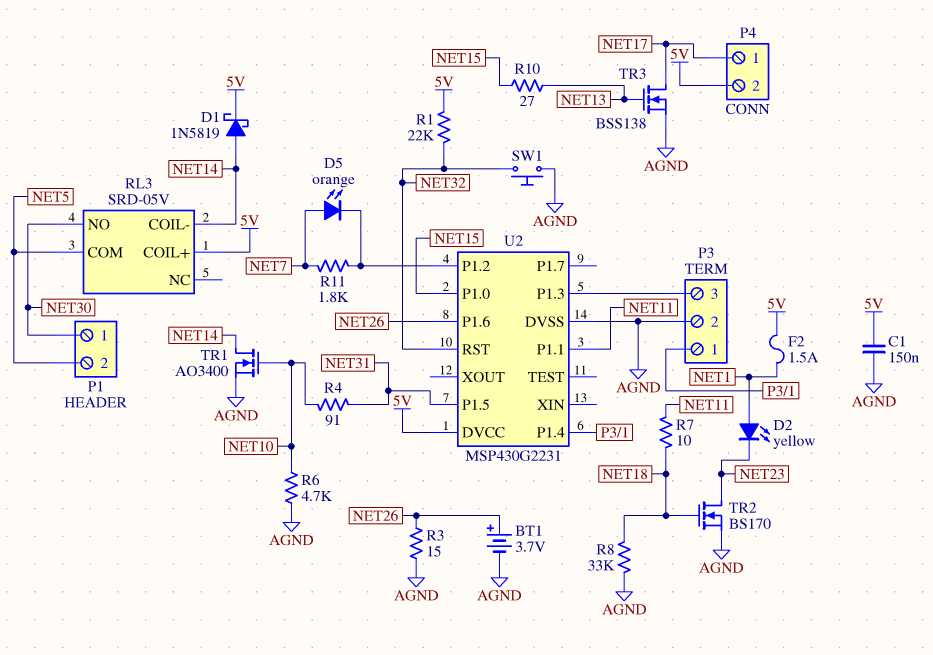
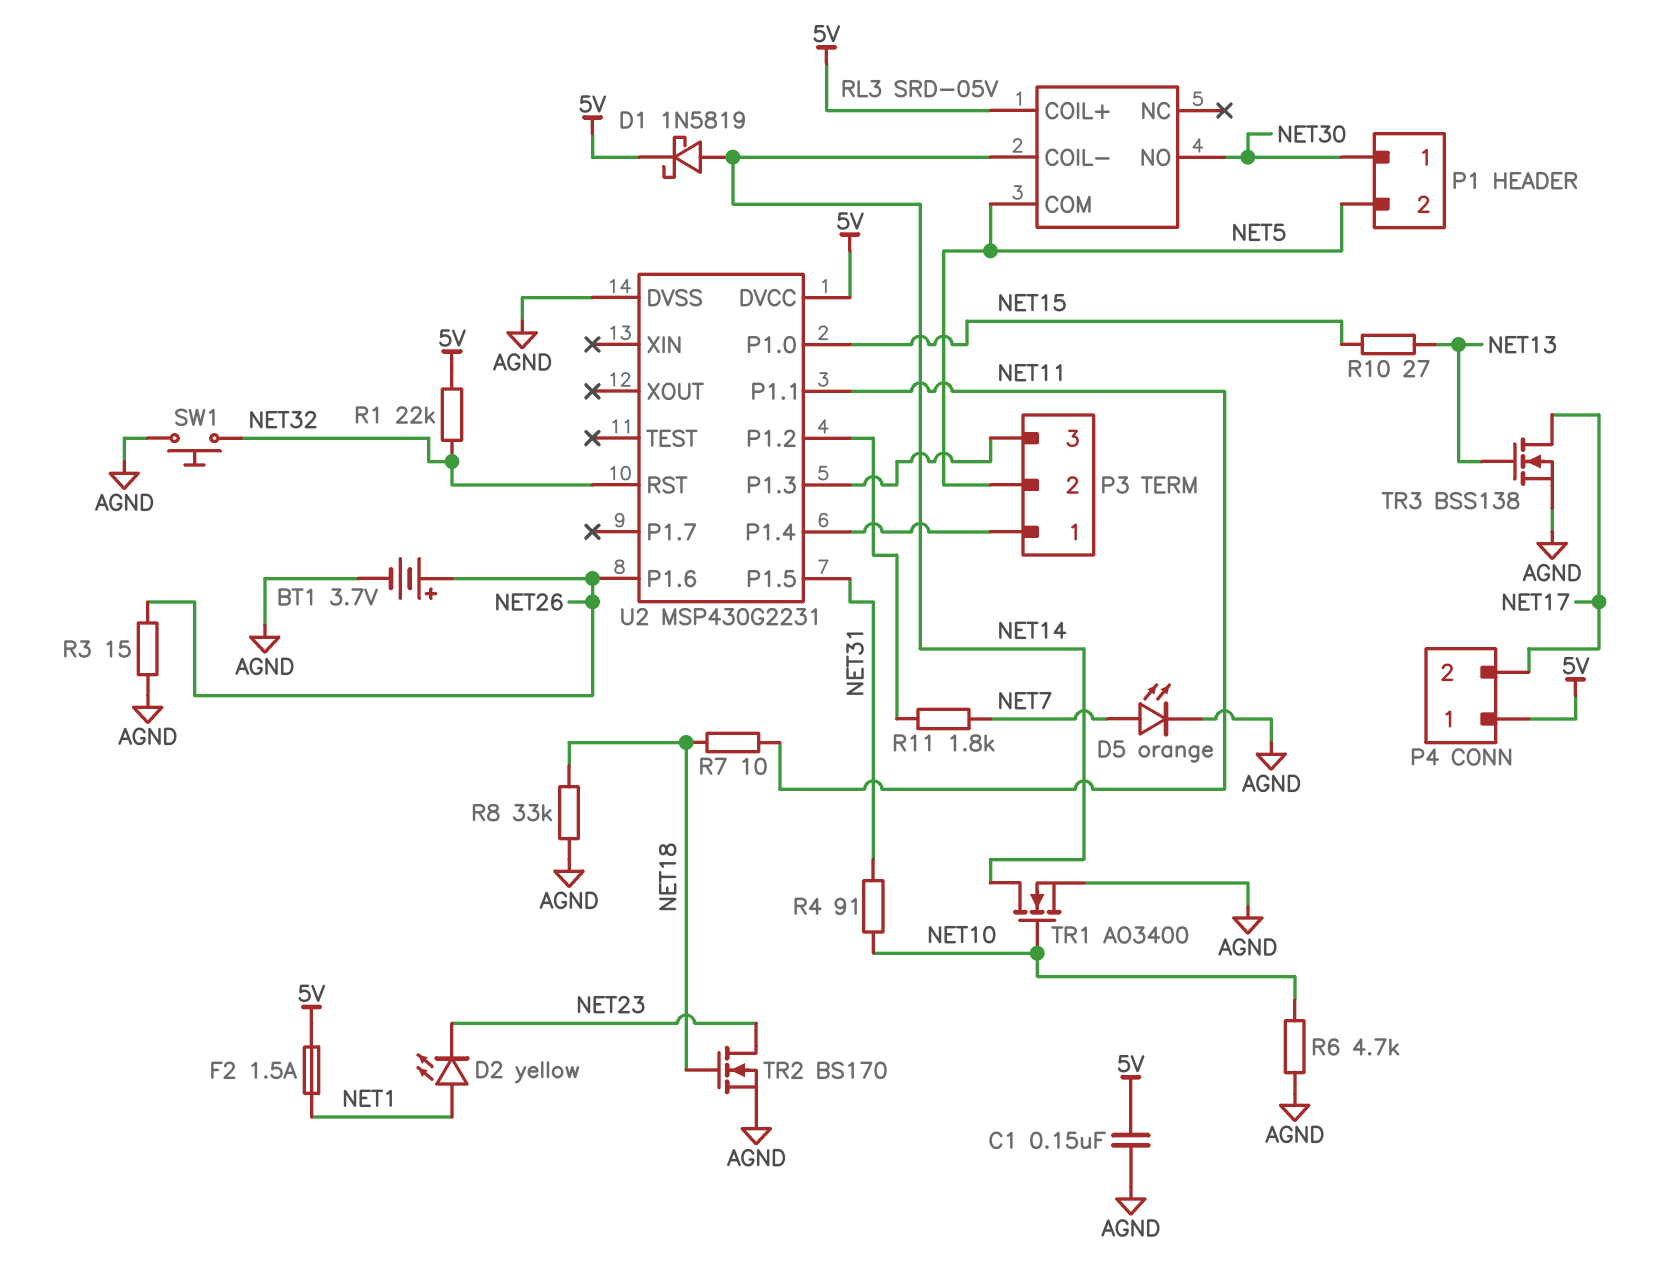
D5: LED orange (A NET7, K U2/P1.2) -> LED orange (A NET7, K AGND)
P3 pin 2: AGND -> NET5
P4 pin 1: NET17 -> 5V
P4 pin 2: 5V -> NET17

